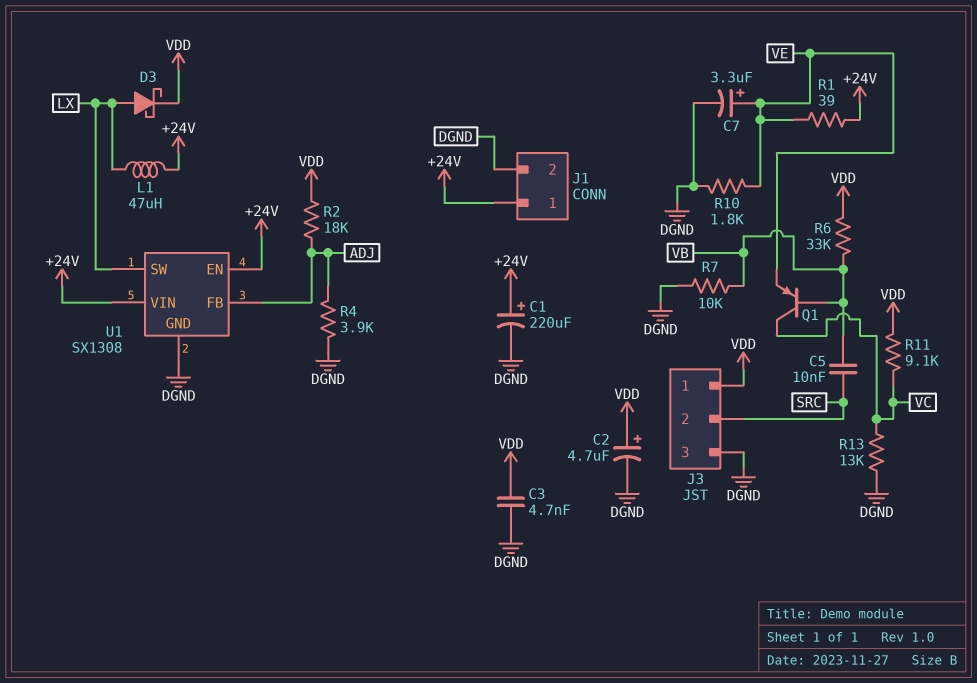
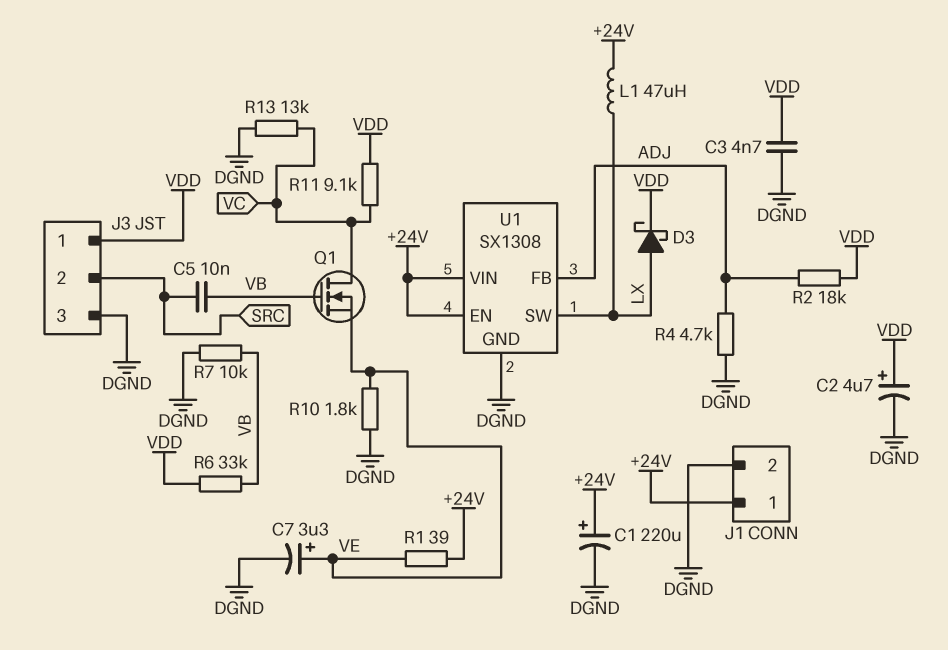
Q1: PNP (B VB, C VC, E VE) -> NMOS (G VB, D VC, S VE)
R4: 3.9k (ADJ, DGND) -> 4.7k (ADJ, DGND)

